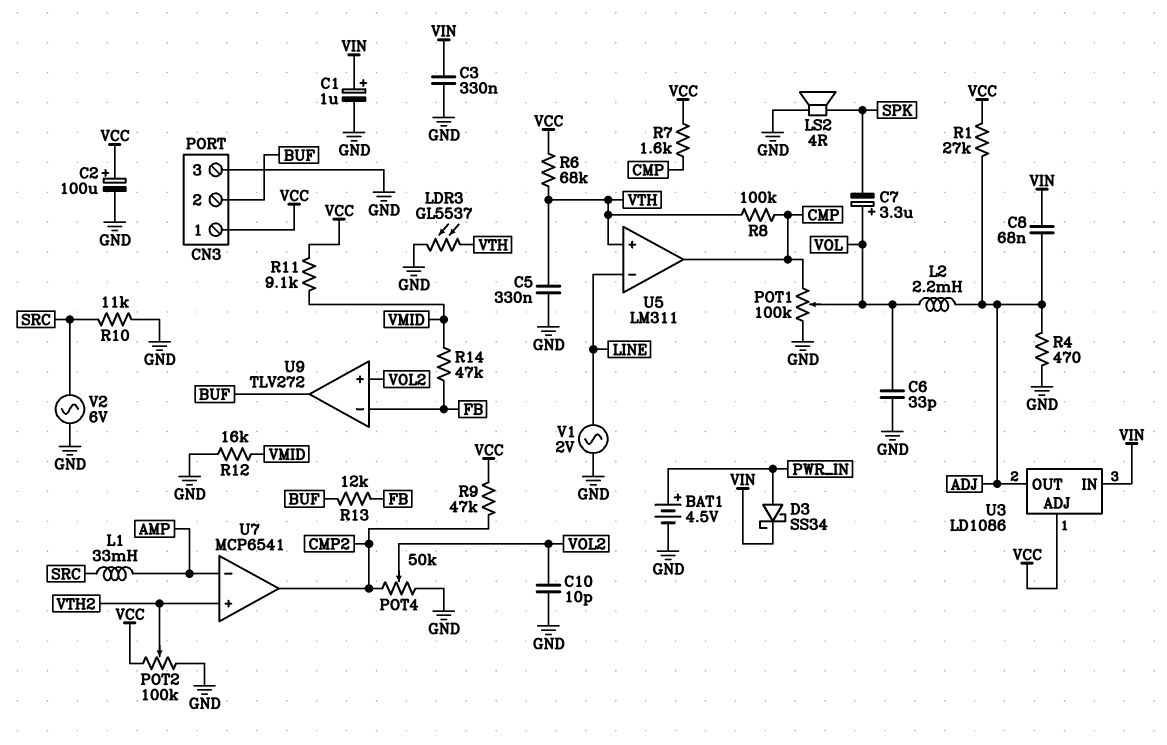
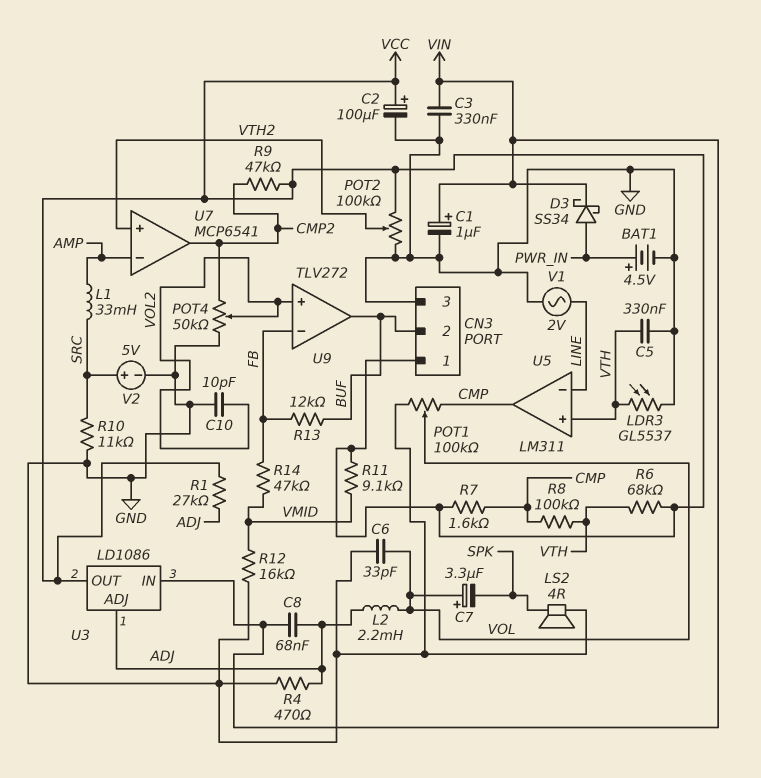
U3 pin ADJ: VCC -> ADJ
U3 pin OUT: ADJ -> VCC
V2: AC 6V (GND, SRC) -> 5V (plus SRC, minus GND)

